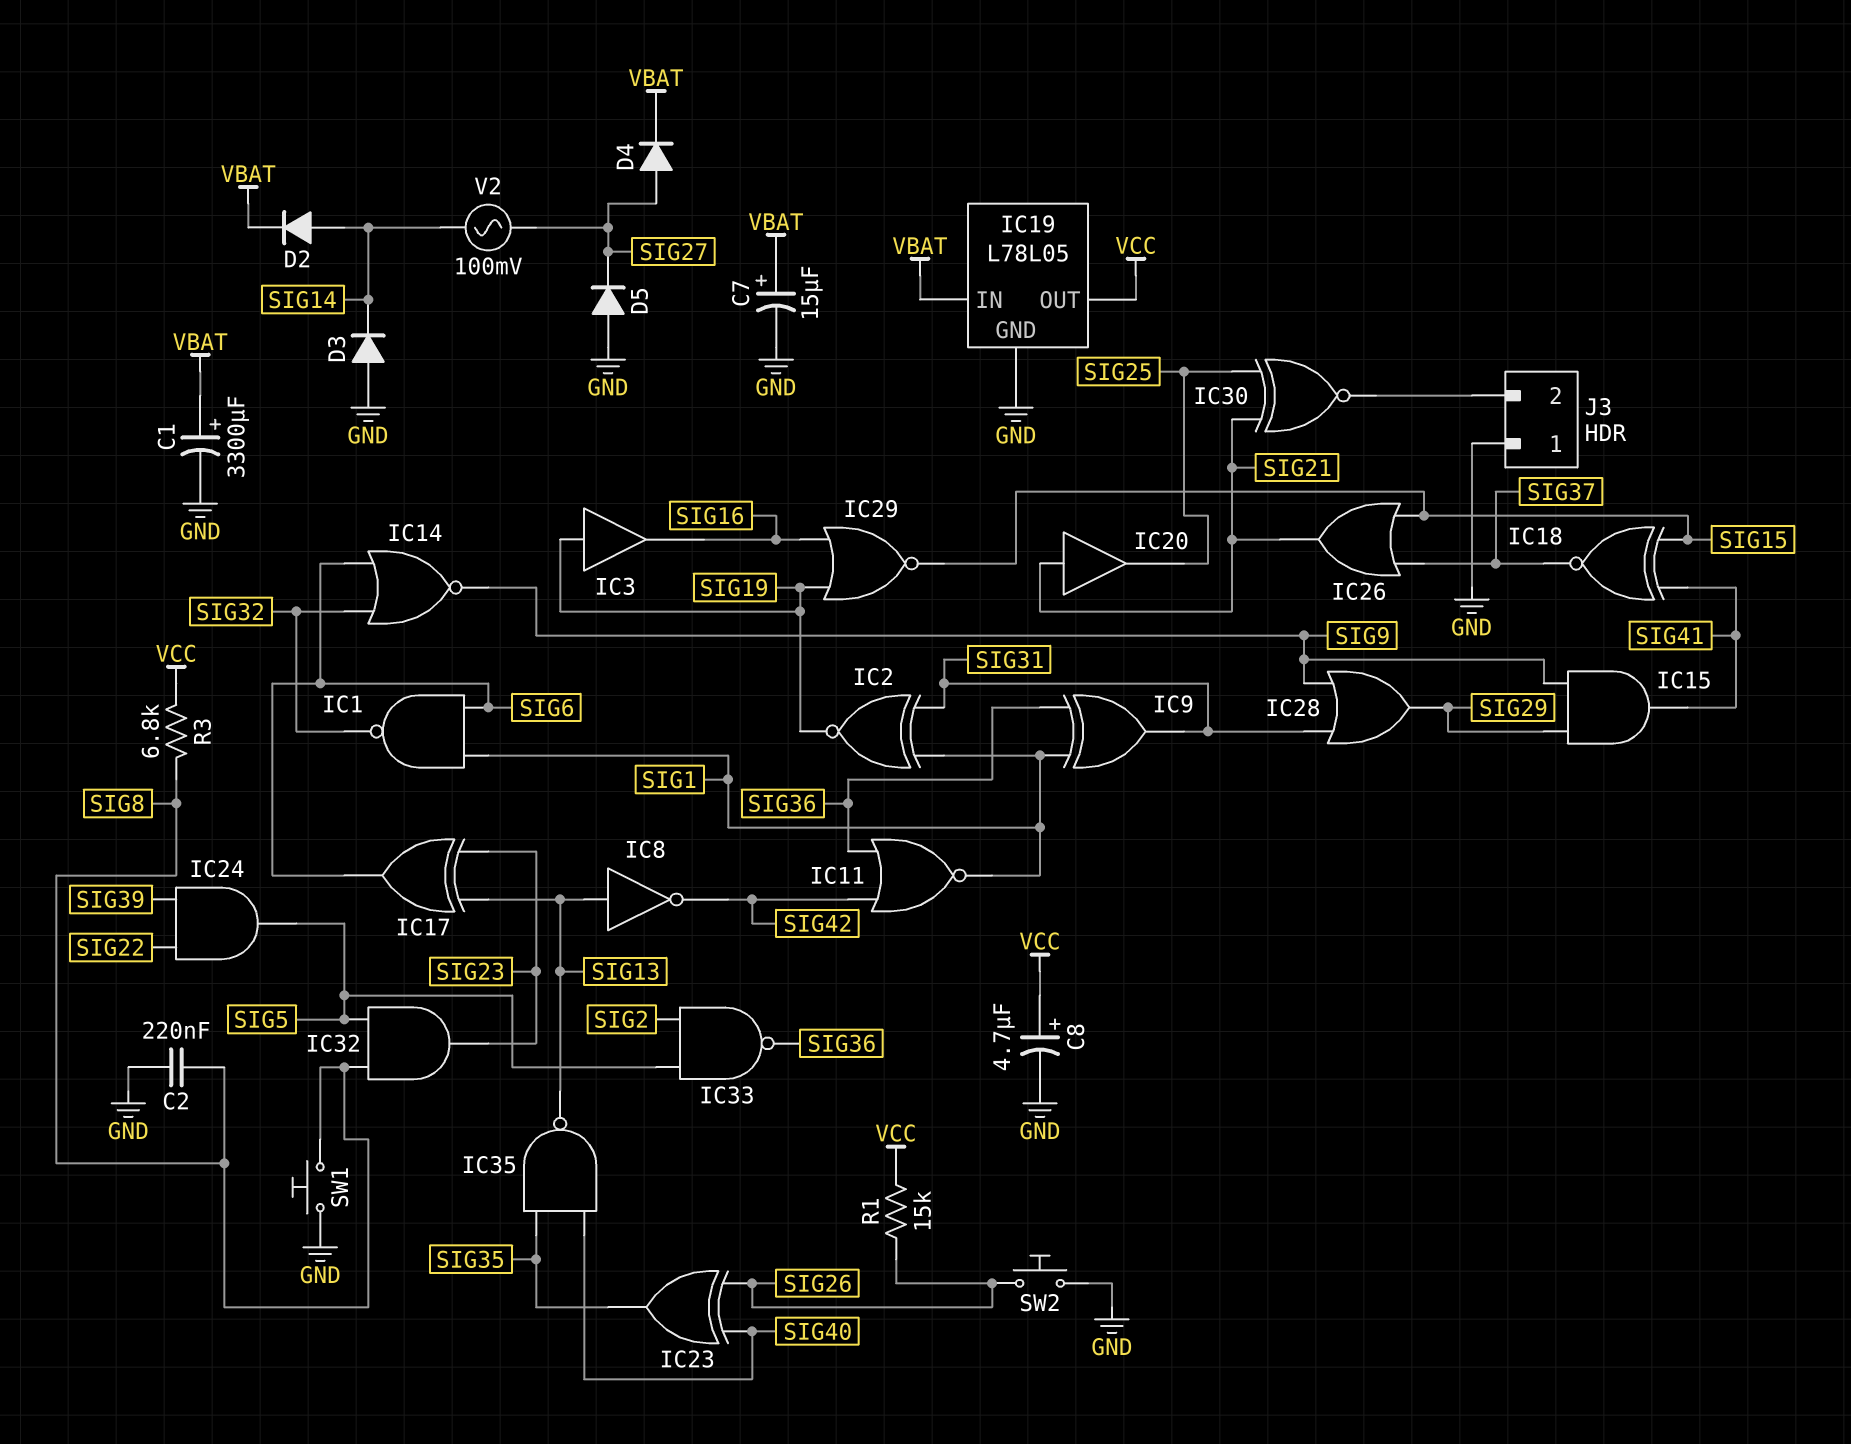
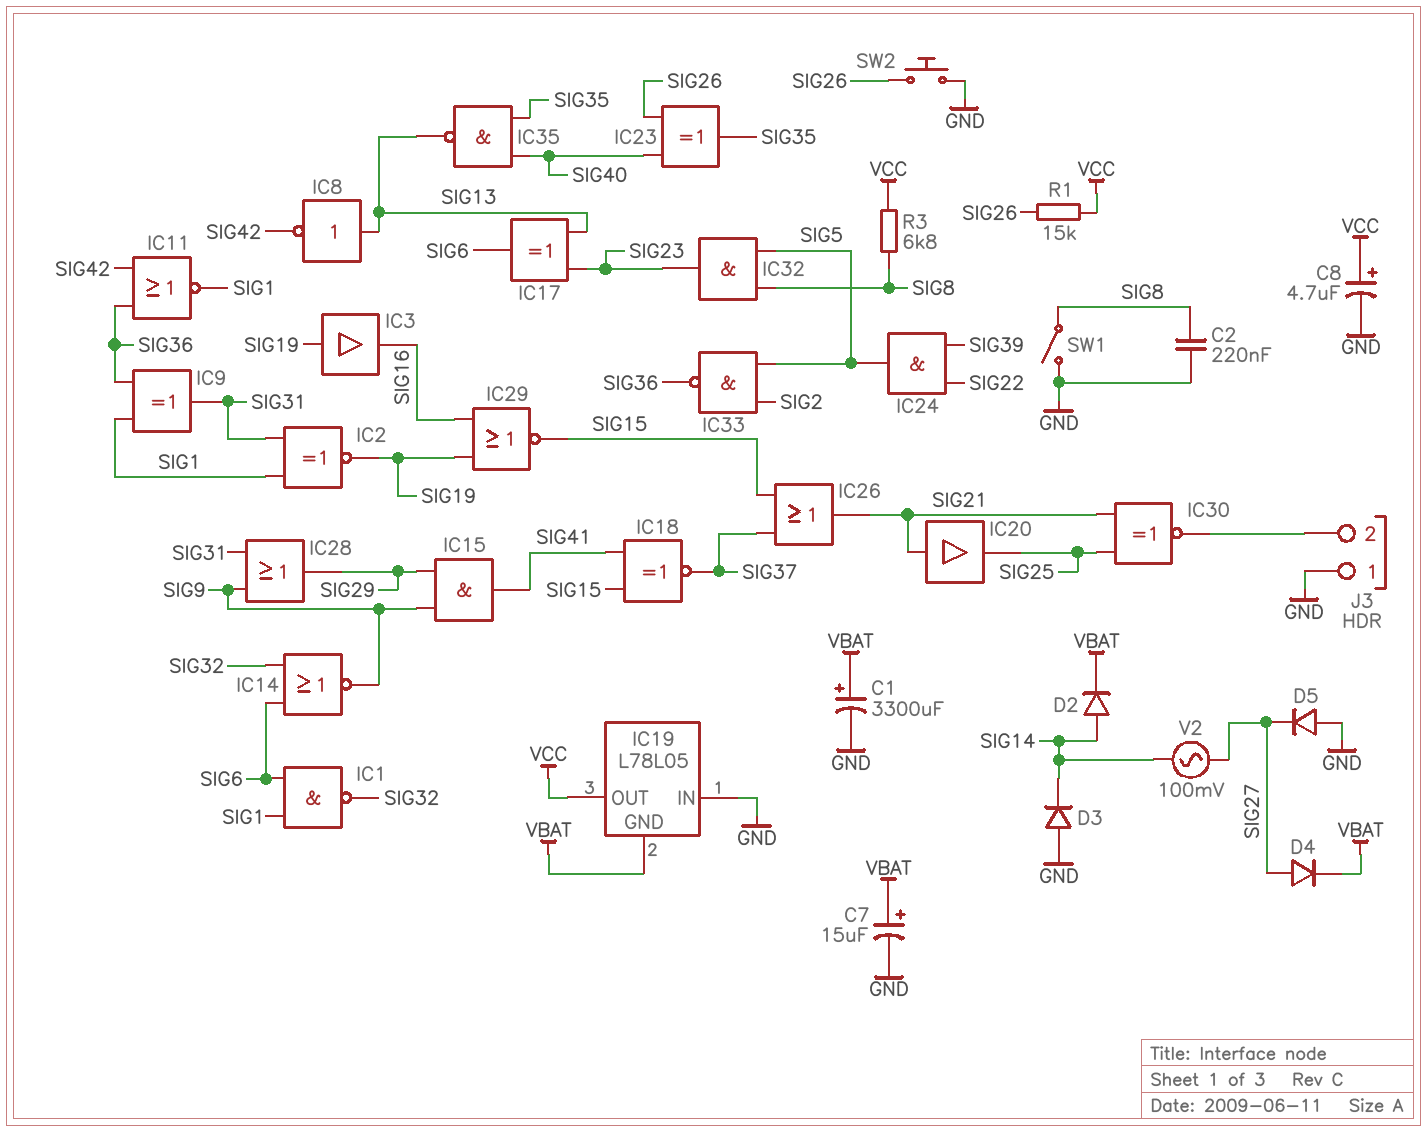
IC19 pin GND: GND -> VBAT
IC19 pin IN: VBAT -> GND
SW1: button (GND, SIG8) -> switch (GND, SIG8)

